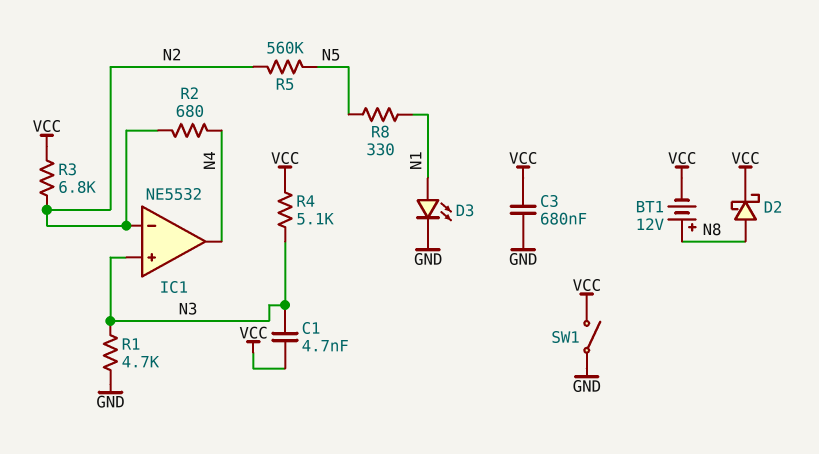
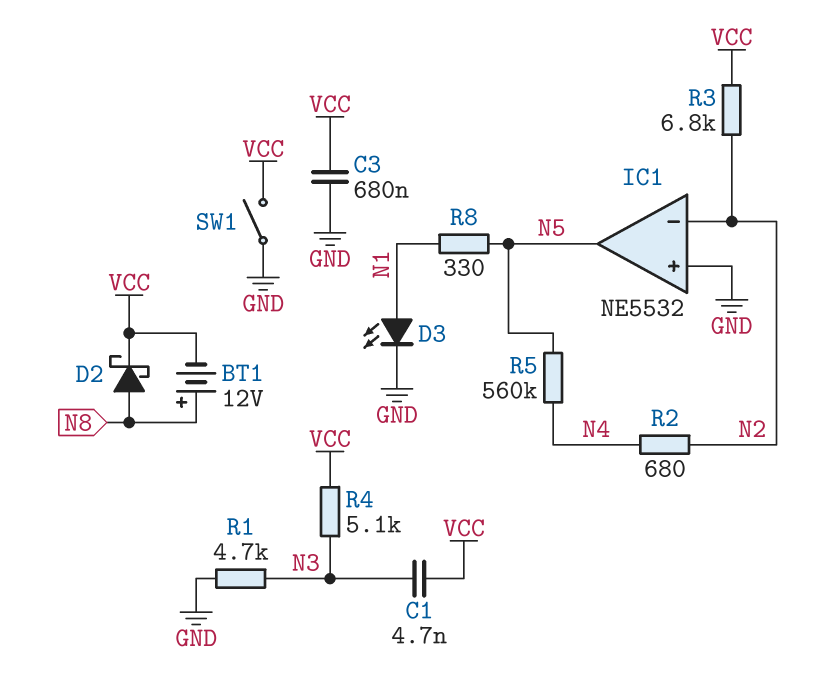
IC1 pin in+: N3 -> GND
IC1 pin out: N4 -> N5
R5: 560k (N2, N5) -> 560k (N4, N5)

